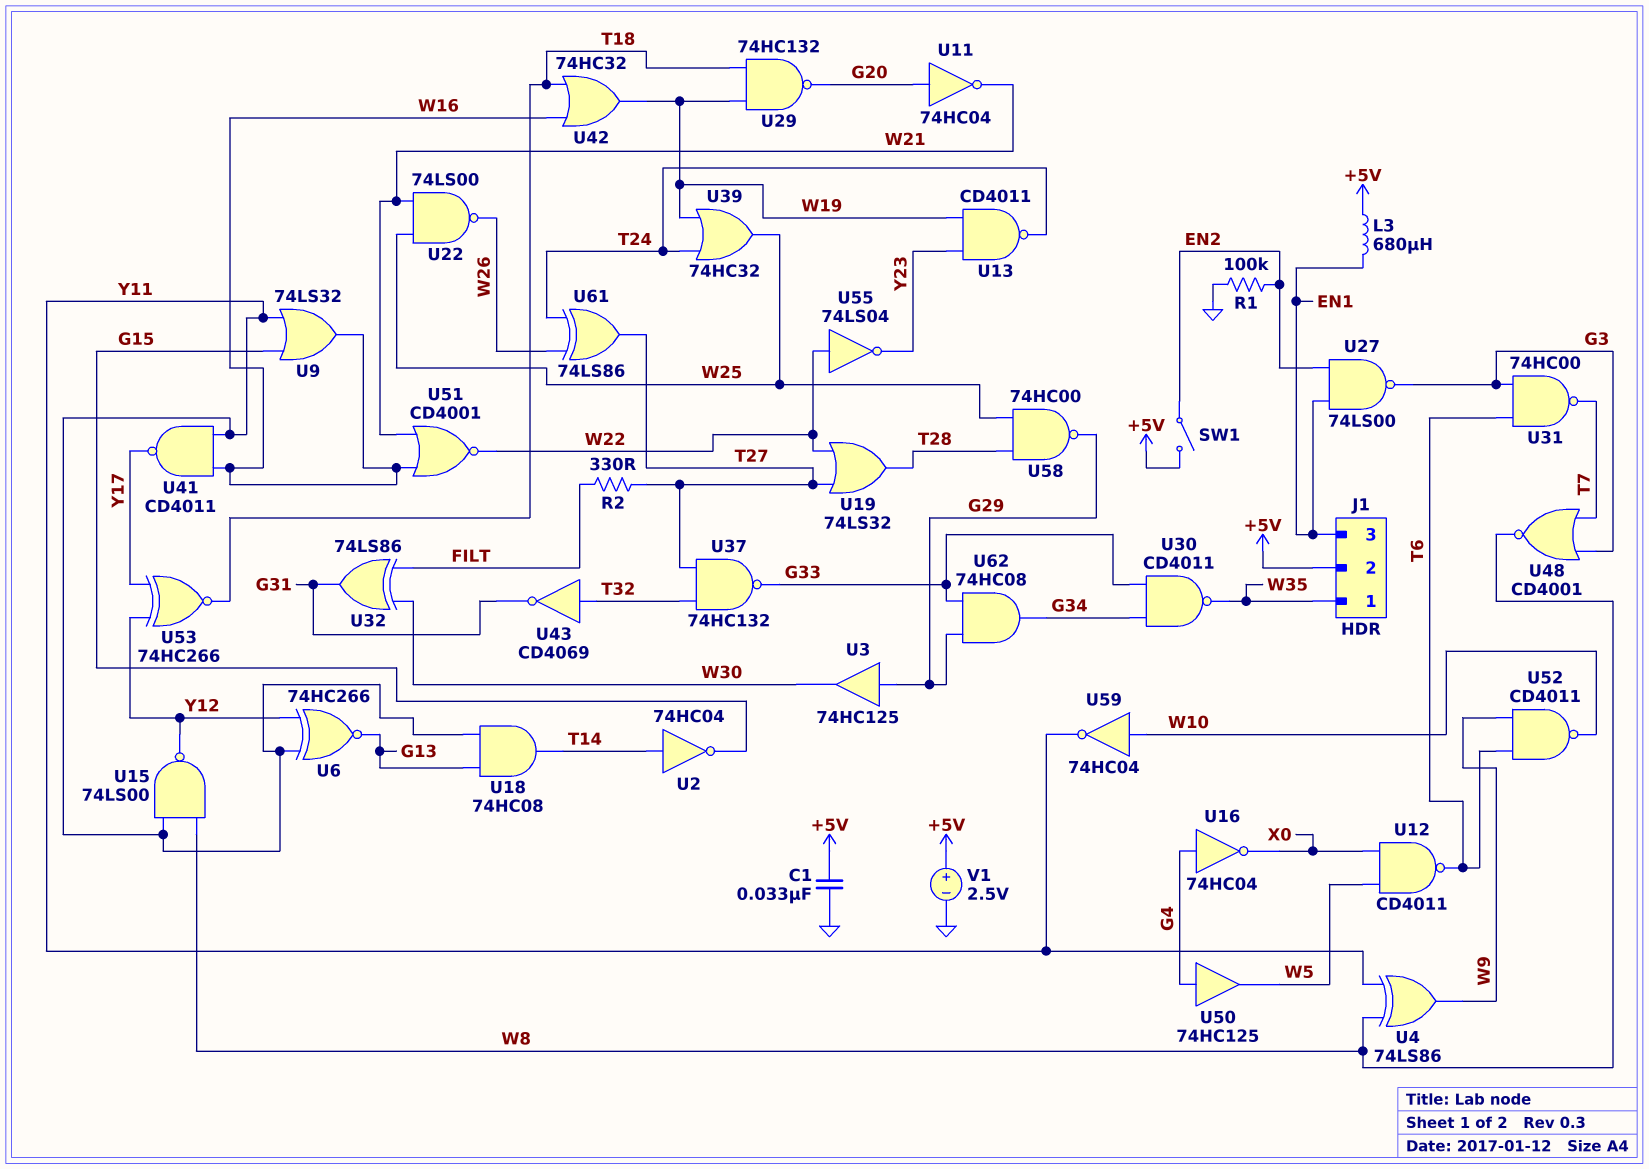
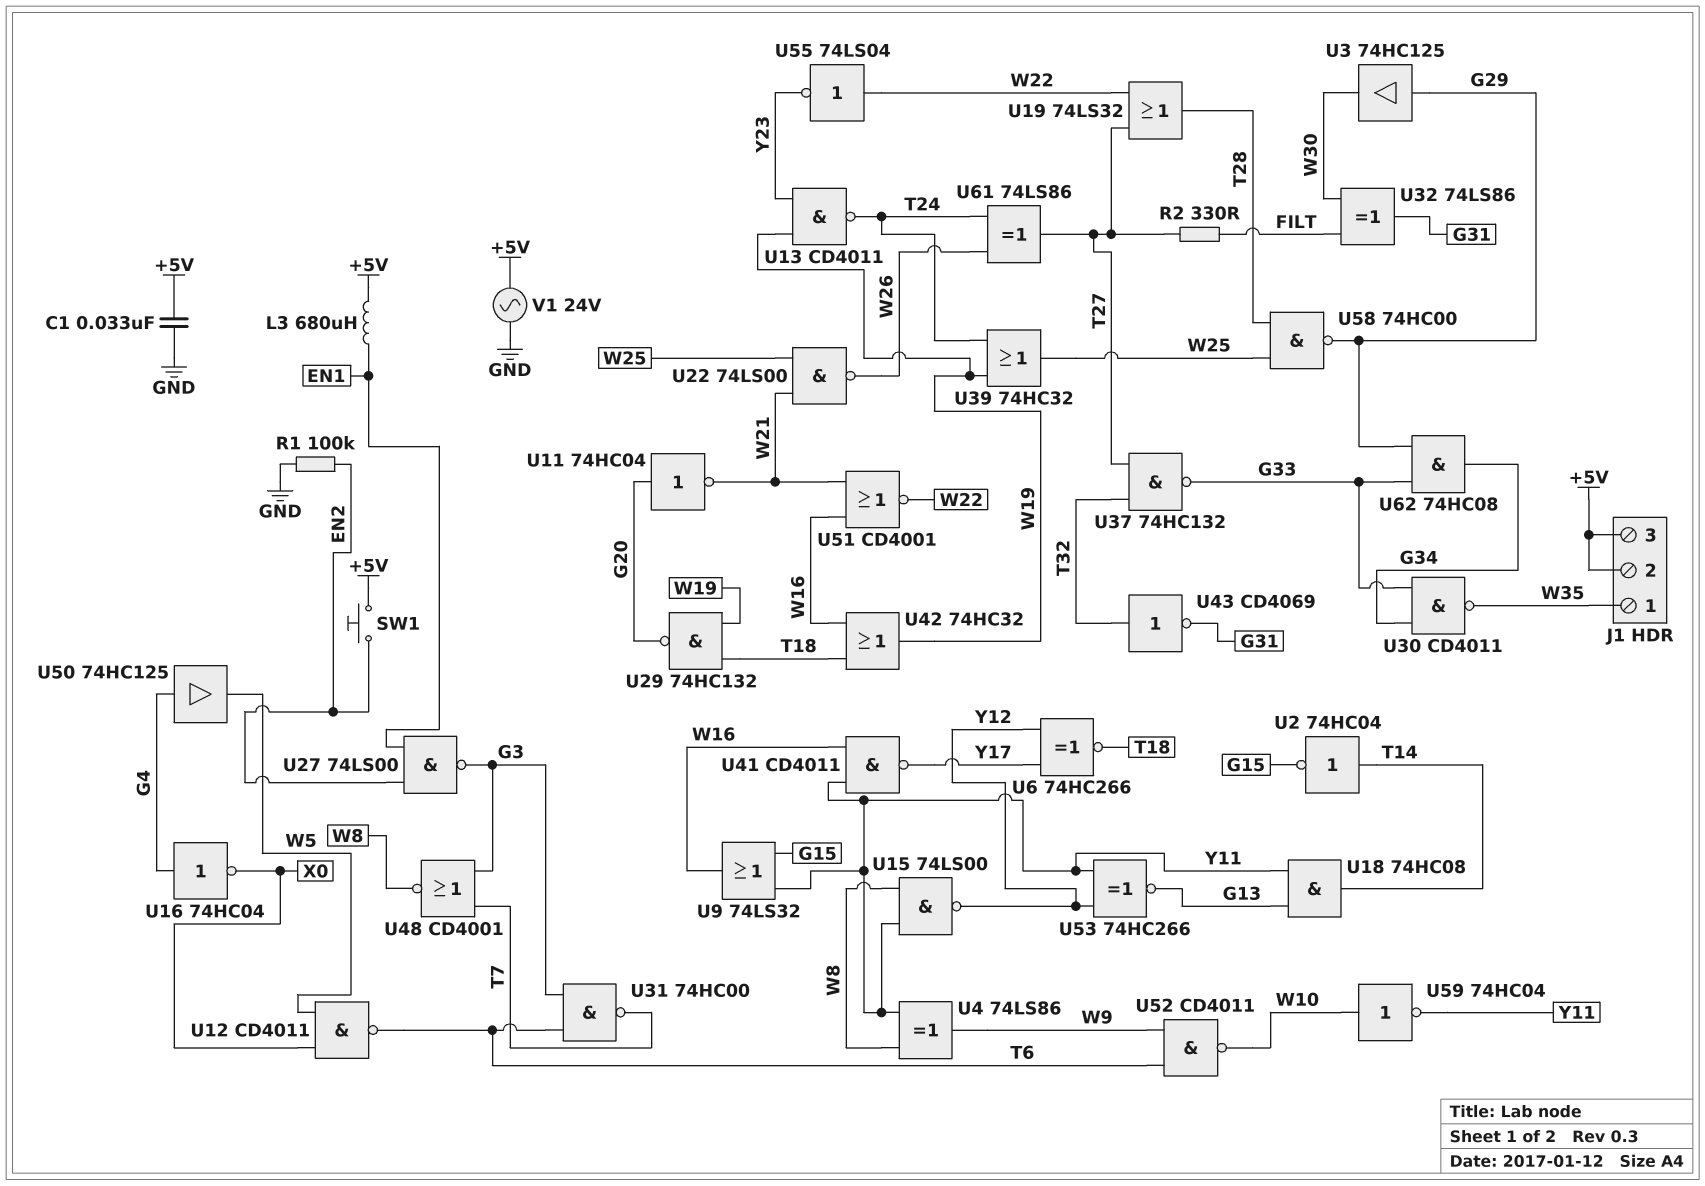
J1 pin 3: EN1 -> +5V
SW1: switch (+5V, EN2) -> button (+5V, EN2)
U6: XNOR 74HC266 (in Y11, in Y12, out G13) -> XNOR 74HC266 (in Y12, in Y17, out T18)
U53: XNOR 74HC266 (in Y12, in Y17, out T18) -> XNOR 74HC266 (in Y11, in Y12, out G13)
V1: 2.5V (plus +5V, minus GND) -> AC 24V (+5V, GND)

